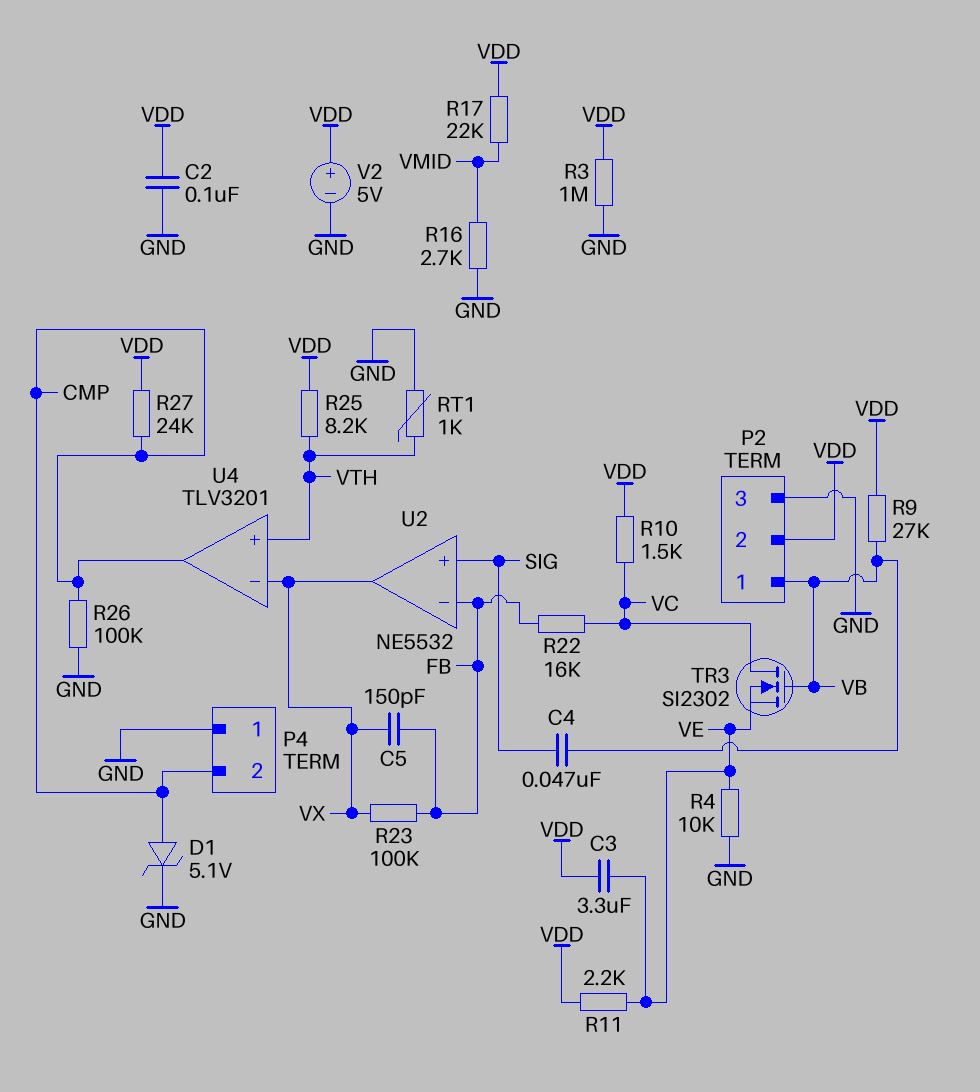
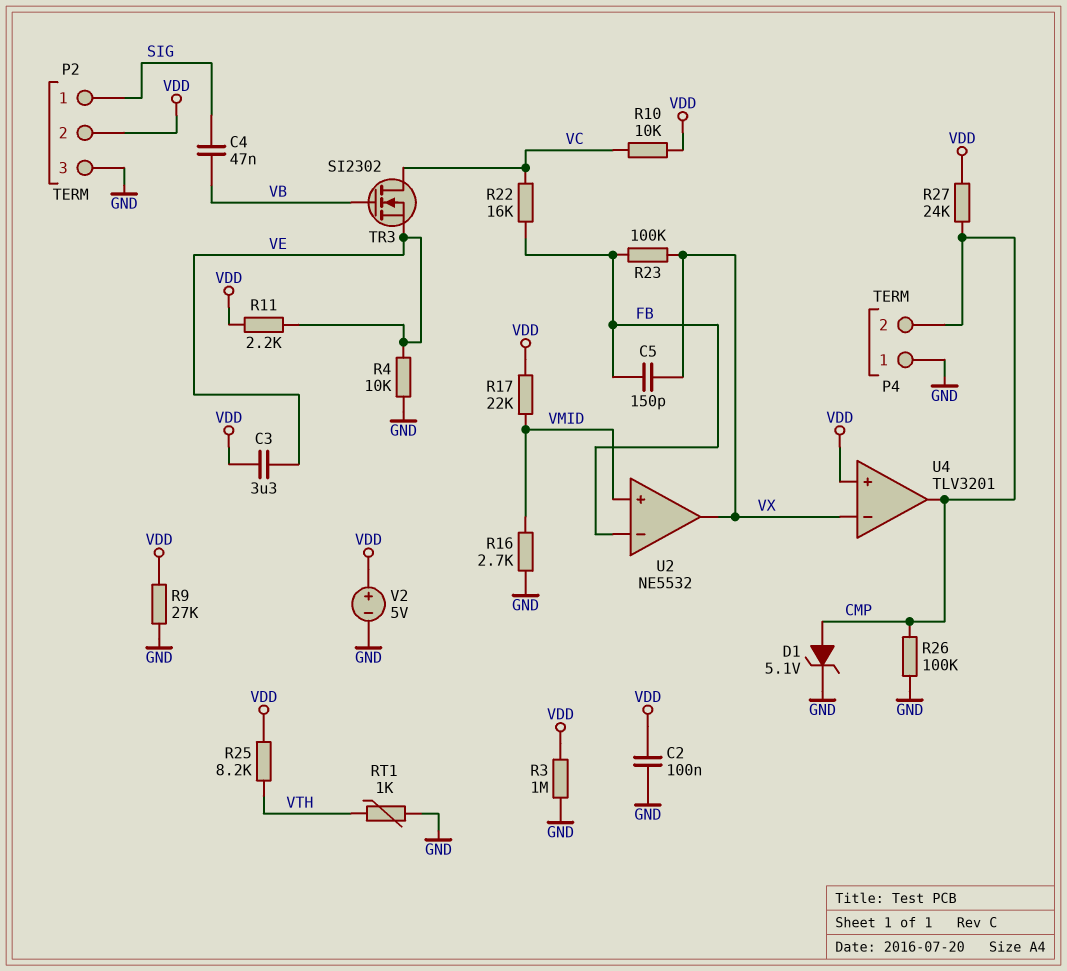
P2 pin 1: VB -> SIG
R9: 27k (VB, VDD) -> 27k (GND, VDD)
R10: 1.5k (VC, VDD) -> 10k (VC, VDD)
U2 pin in+: SIG -> VMID
U4 pin in+: VTH -> VDD

